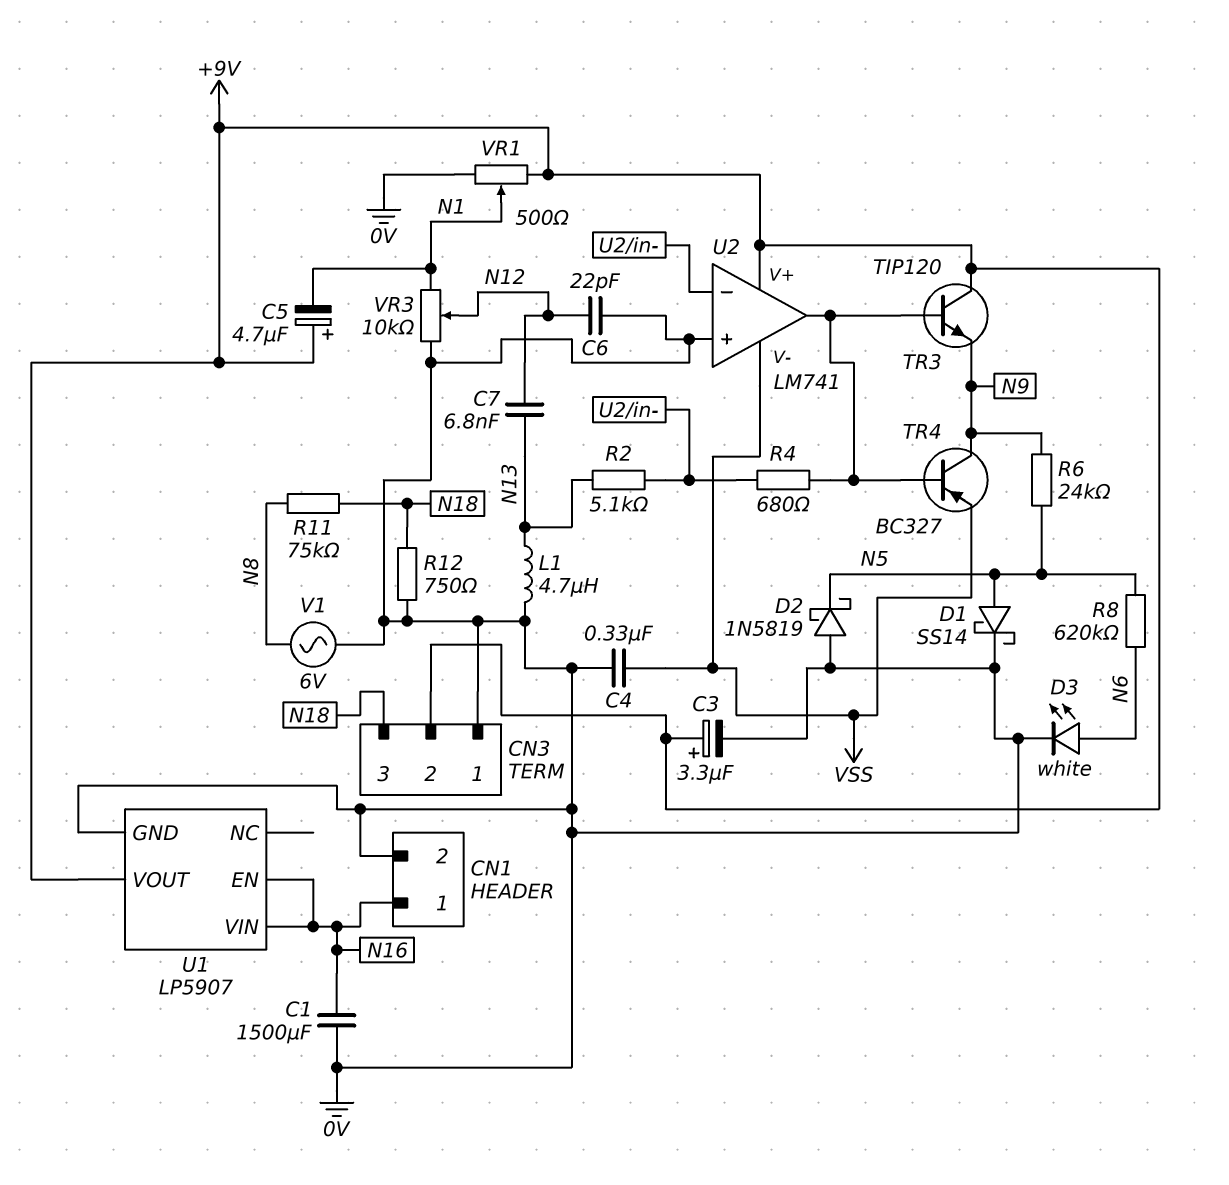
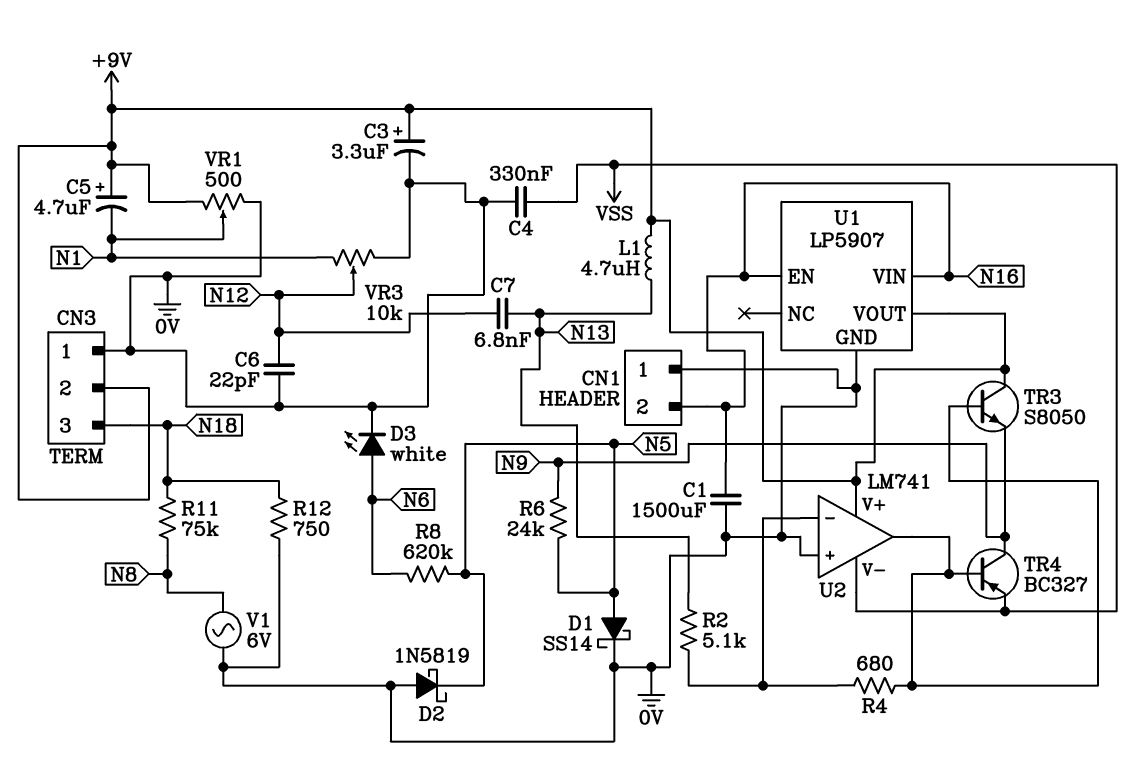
CN1 pin 1: N16 -> 0V
CN1 pin 2: 0V -> N16
L1: 4.7uH (0V, N13) -> 4.7uH (+9V, N13)
TR3: NPN TIP120 (B U2/out, C +9V, E N9) -> NPN S8050 (B U2/out, C +9V, E N9)

